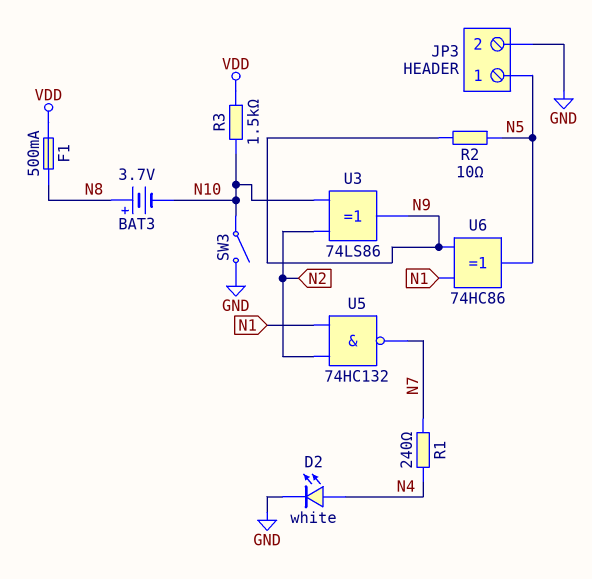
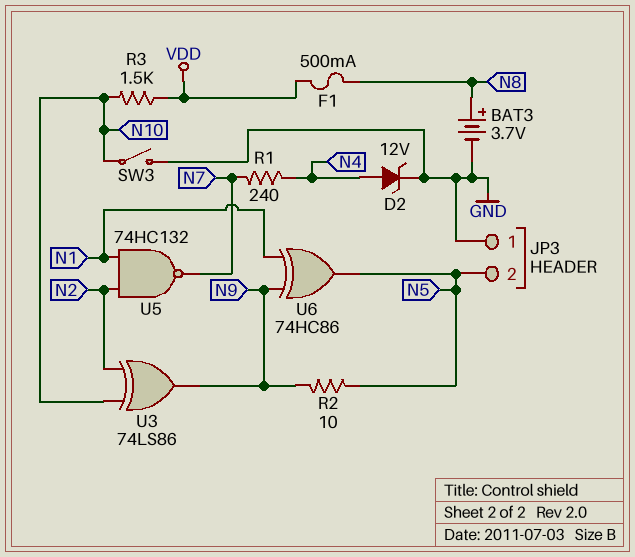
BAT3: 3.7V (plus N8, minus N10) -> 3.7V (plus N8, minus GND)
D2: LED white (A N4, K GND) -> zener 12V (A N4, K GND)
JP3 pin 1: N5 -> GND
JP3 pin 2: GND -> N5

